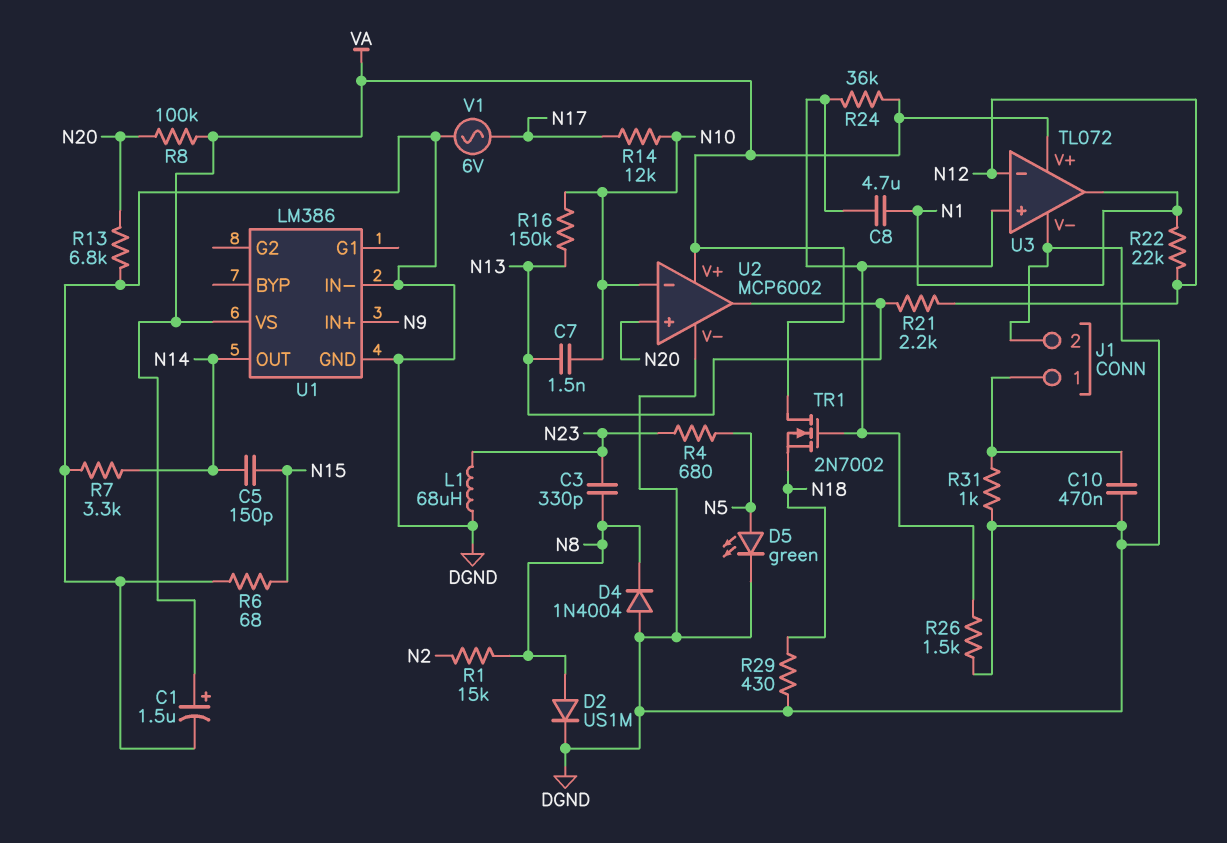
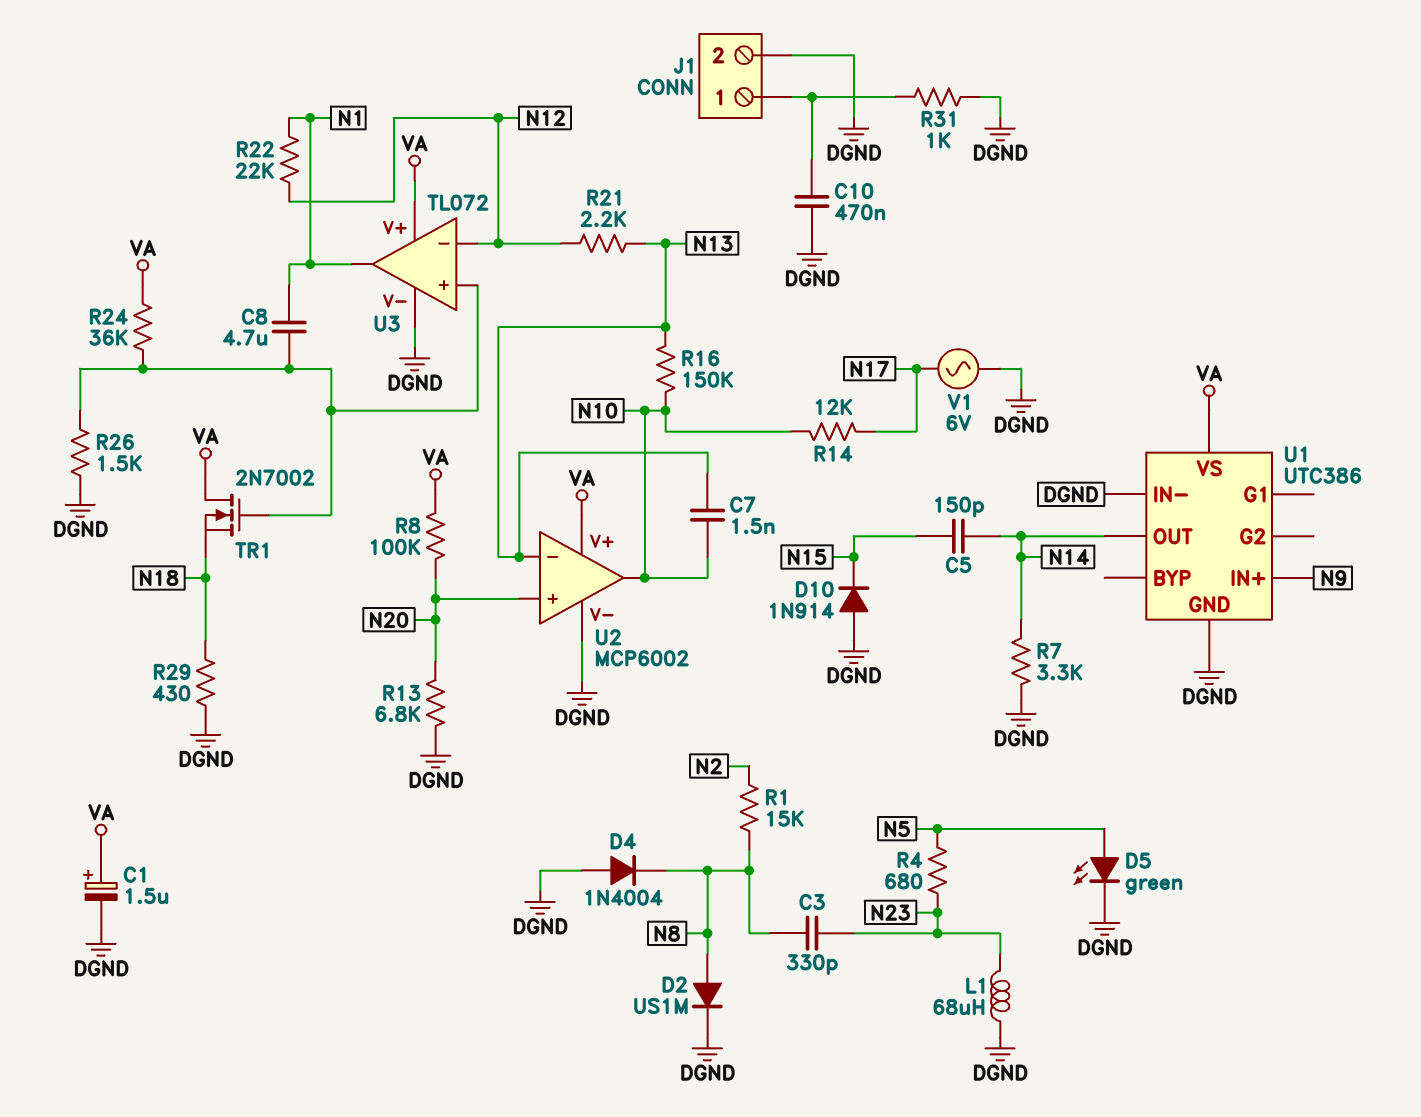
D10: none -> diode 1N914 (A DGND, K N15)
R6: 68 (DGND, N15) -> none
U1: LM386 -> UTC386
U2 pin in-: N10 -> N13
U2 pin out: N13 -> N10

